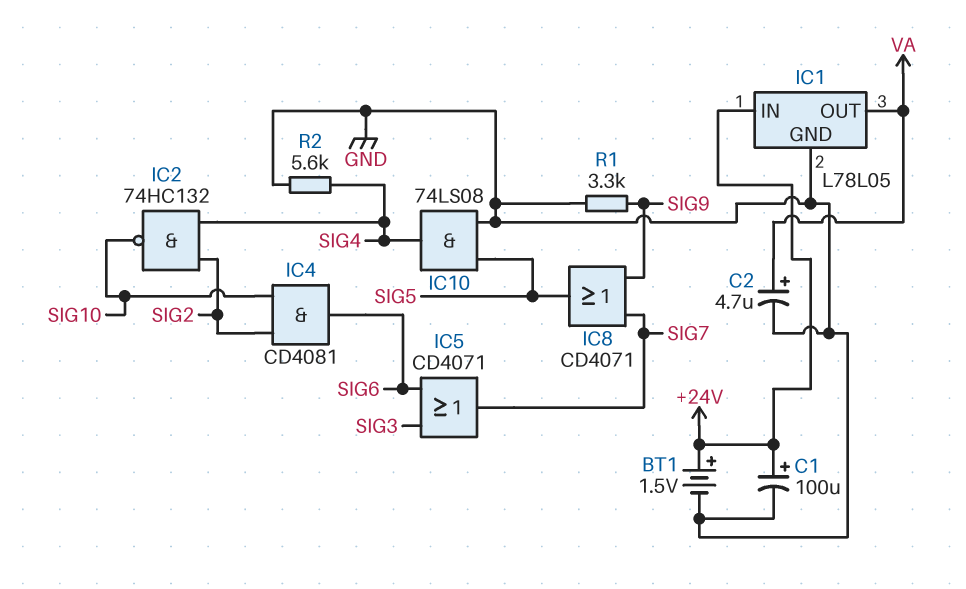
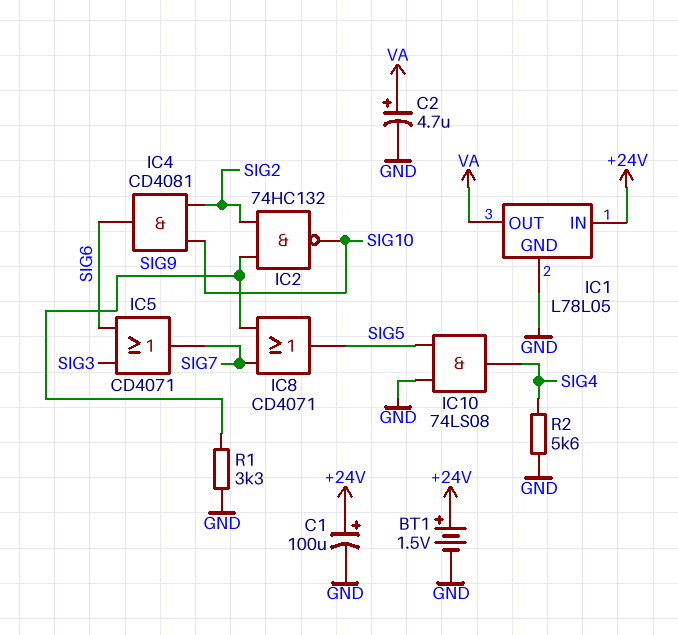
IC2: NAND 74HC132 (in SIG2, in SIG4, out SIG10) -> NAND 74HC132 (in SIG2, in SIG9, out SIG10)

